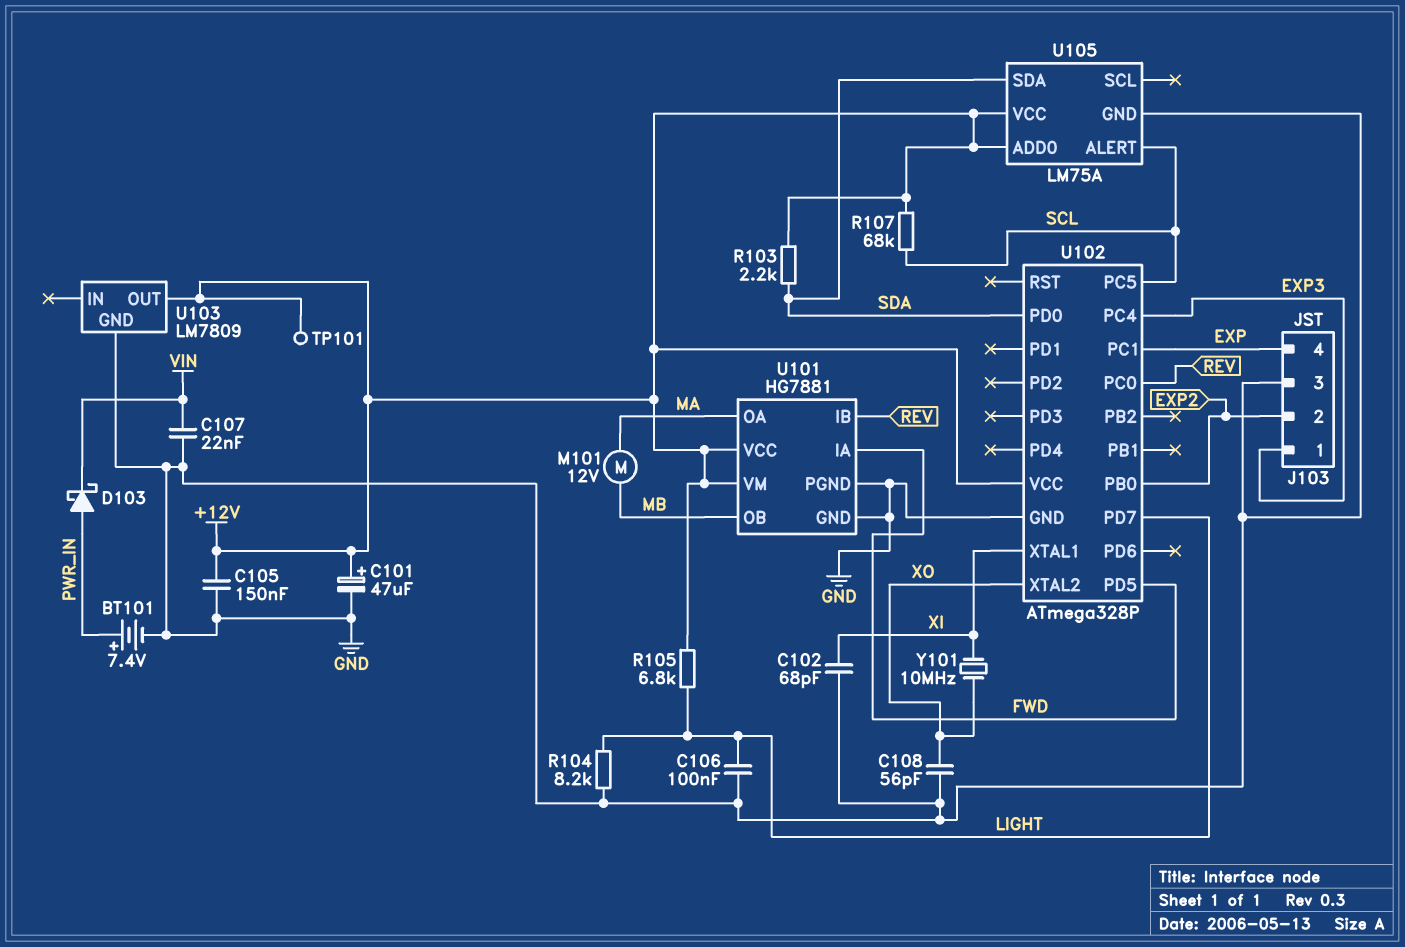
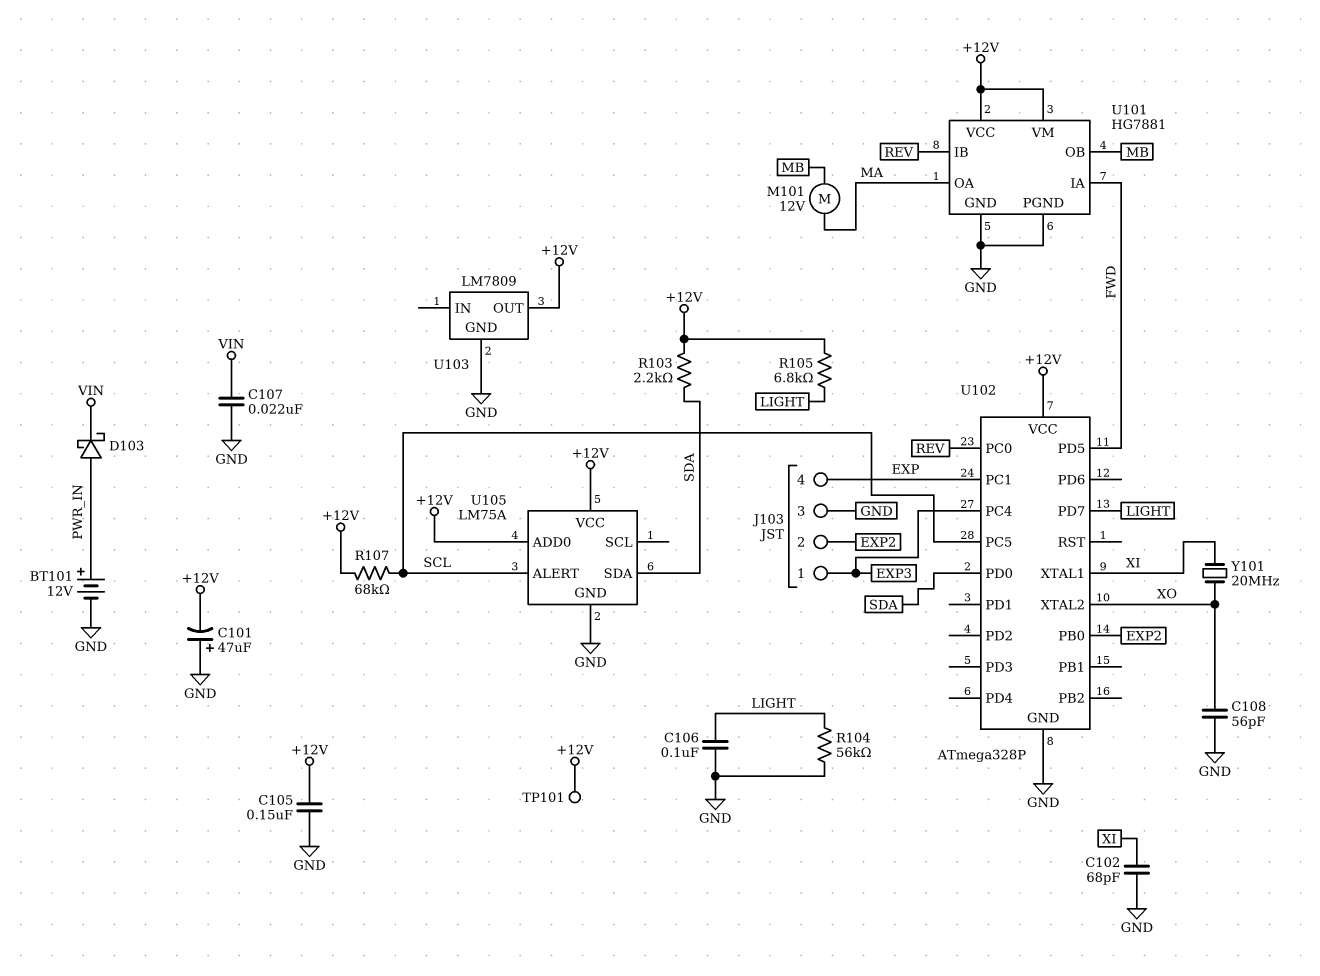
BT101: 7.4V (plus PWR_IN, minus GND) -> 12V (plus PWR_IN, minus GND)
C101: 47uF (plus +12V, minus GND) -> 47uF (plus GND, minus +12V)
R104: 8.2k (GND, LIGHT) -> 56k (GND, LIGHT)
Y101: 10MHz (XI, XO) -> 20MHz (XI, XO)

